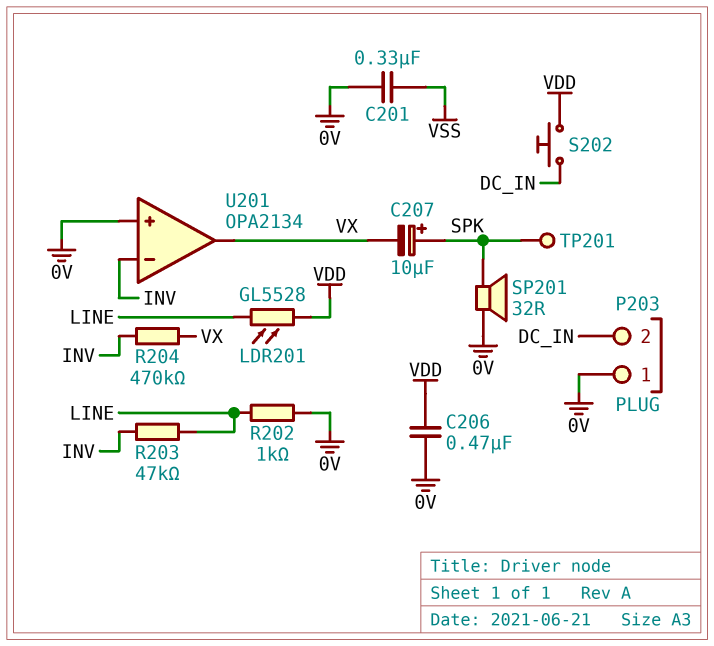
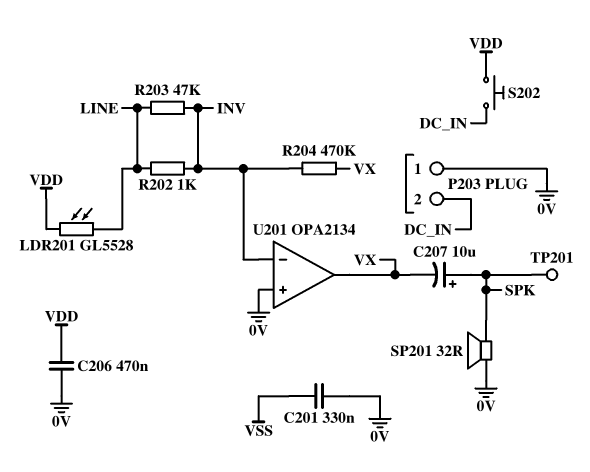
R202: 1k (0V, LINE) -> 1k (INV, LINE)

